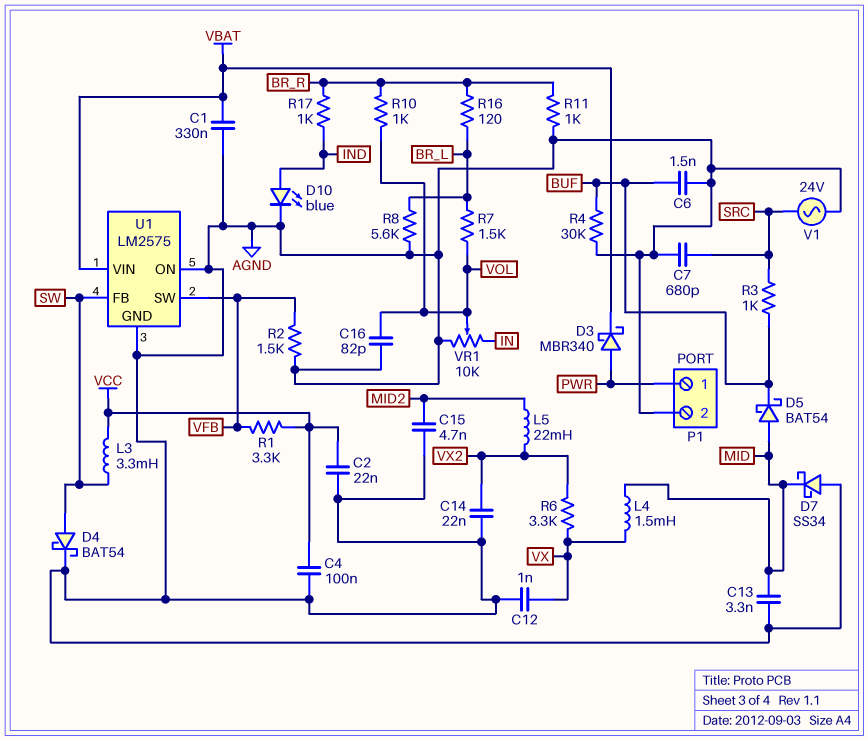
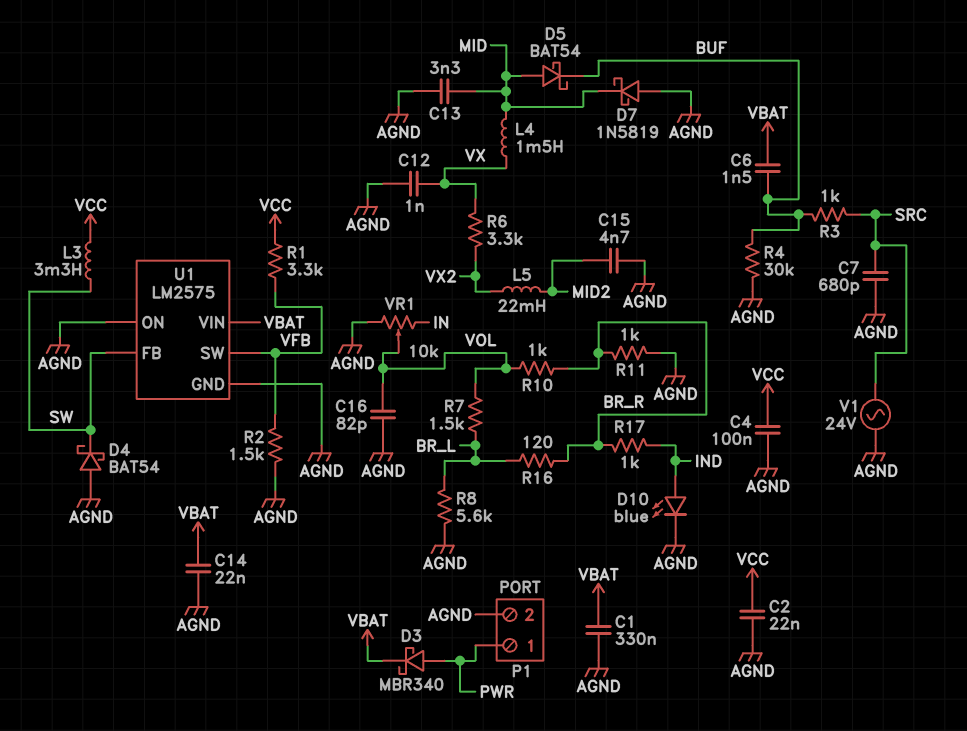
C6: 1.5nF (AGND, BUF) -> 1.5nF (BUF, VBAT)
C14: 22nF (AGND, VX2) -> 22nF (AGND, VBAT)
D4: schottky BAT54 (A SW, K AGND) -> schottky BAT54 (A AGND, K SW)
D7: schottky SS34 (A AGND, K MID) -> schottky 1N5819 (A AGND, K MID)

